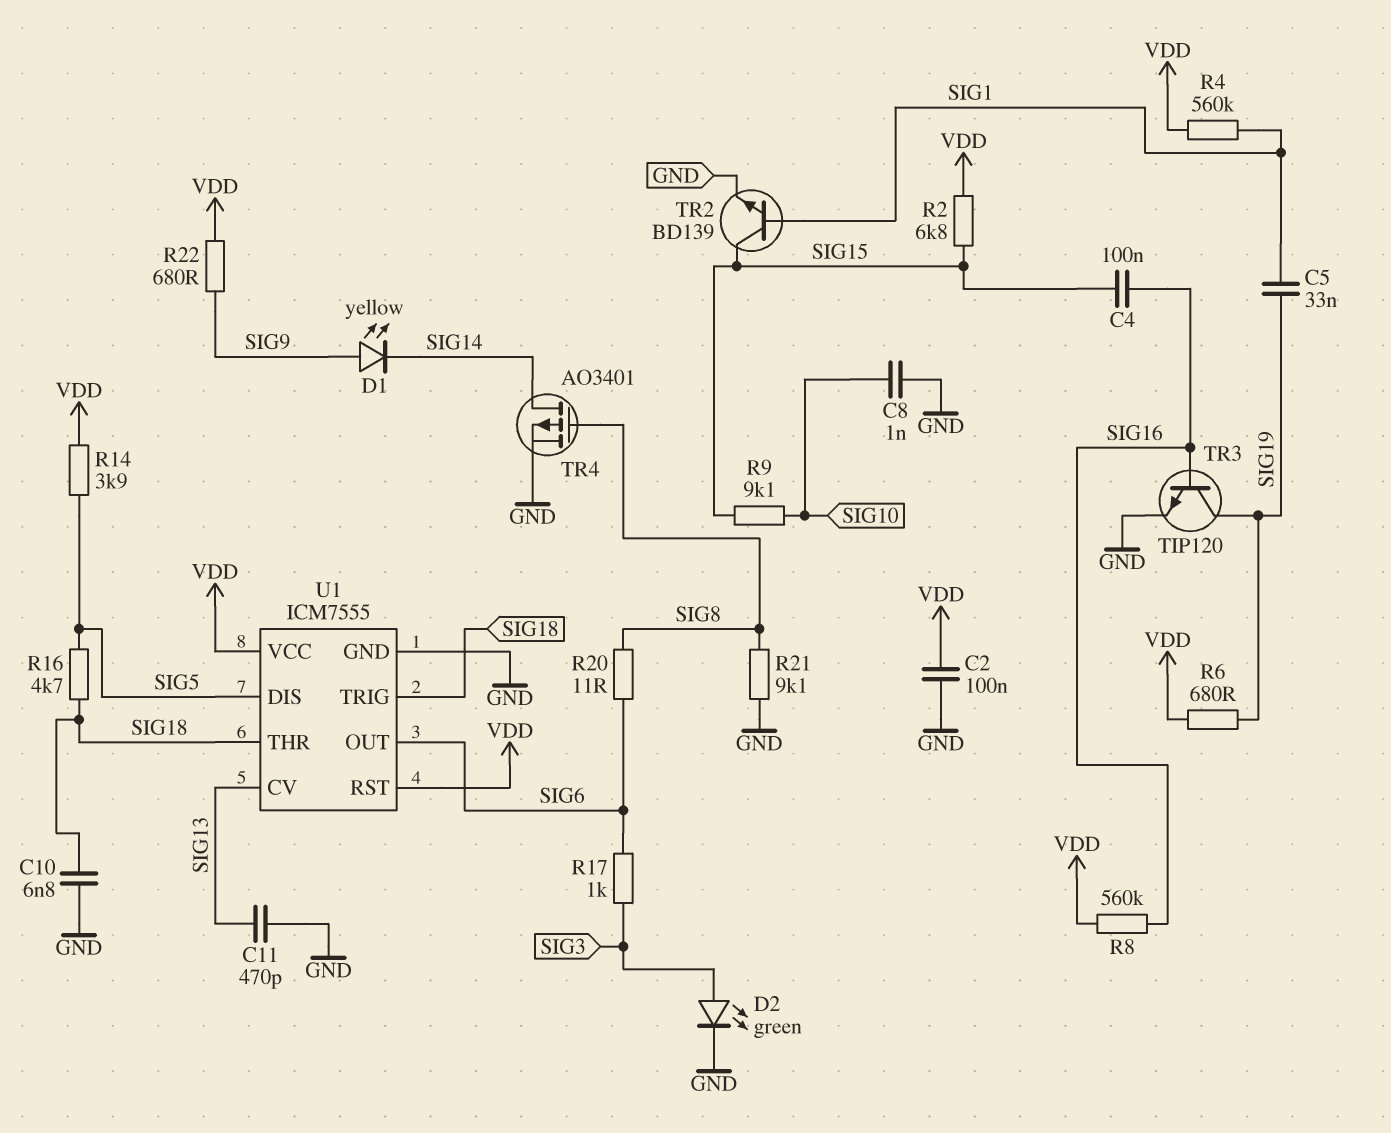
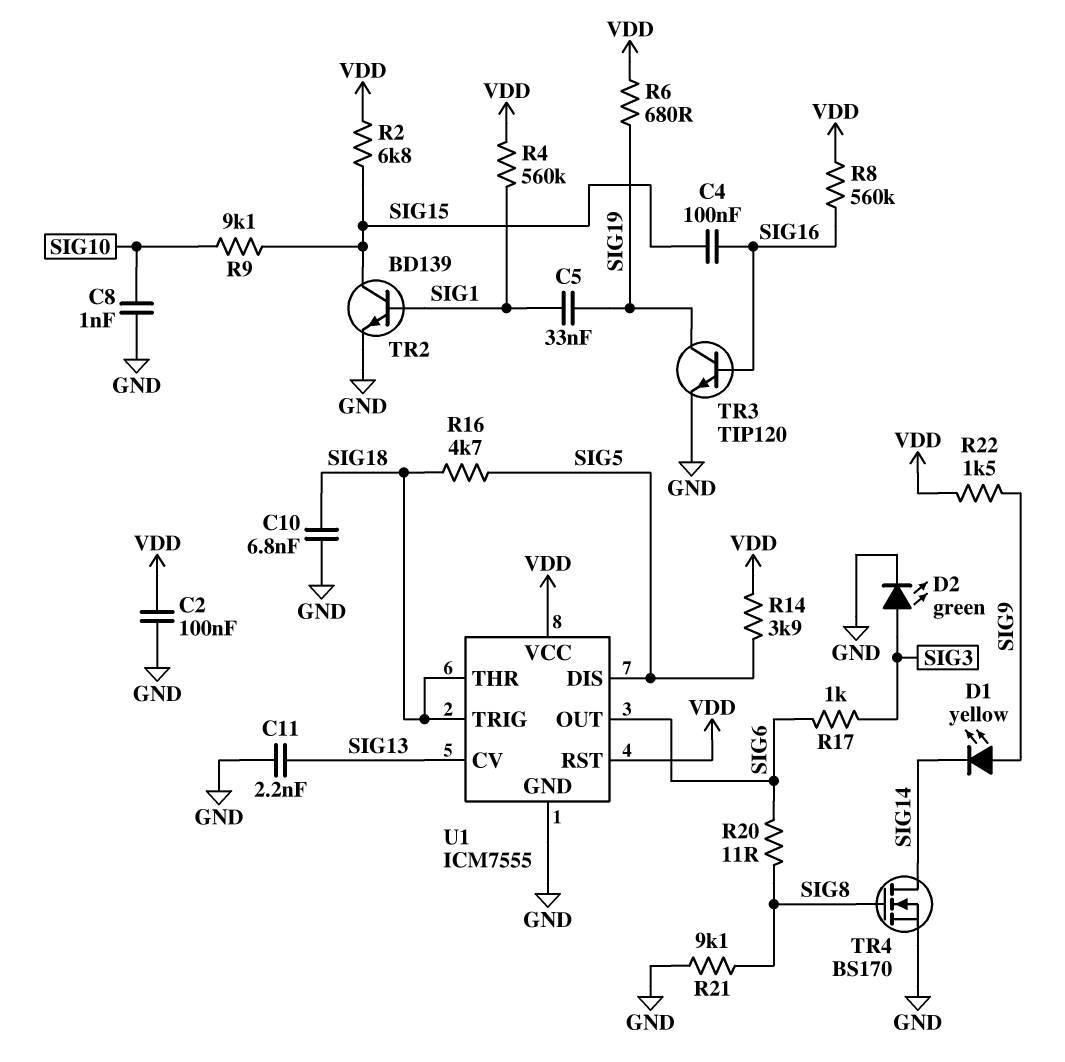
C11: 470pF (GND, SIG13) -> 2.2nF (GND, SIG13)
R22: 680 (SIG9, VDD) -> 1.5k (SIG9, VDD)
TR4: PMOS AO3401 (G SIG8, D SIG14, S GND) -> NMOS BS170 (G SIG8, D SIG14, S GND)

